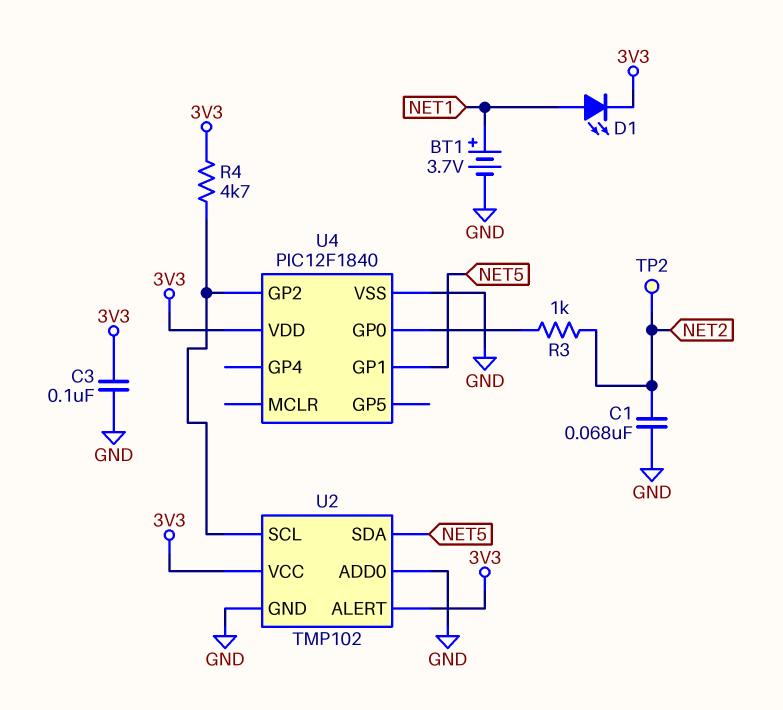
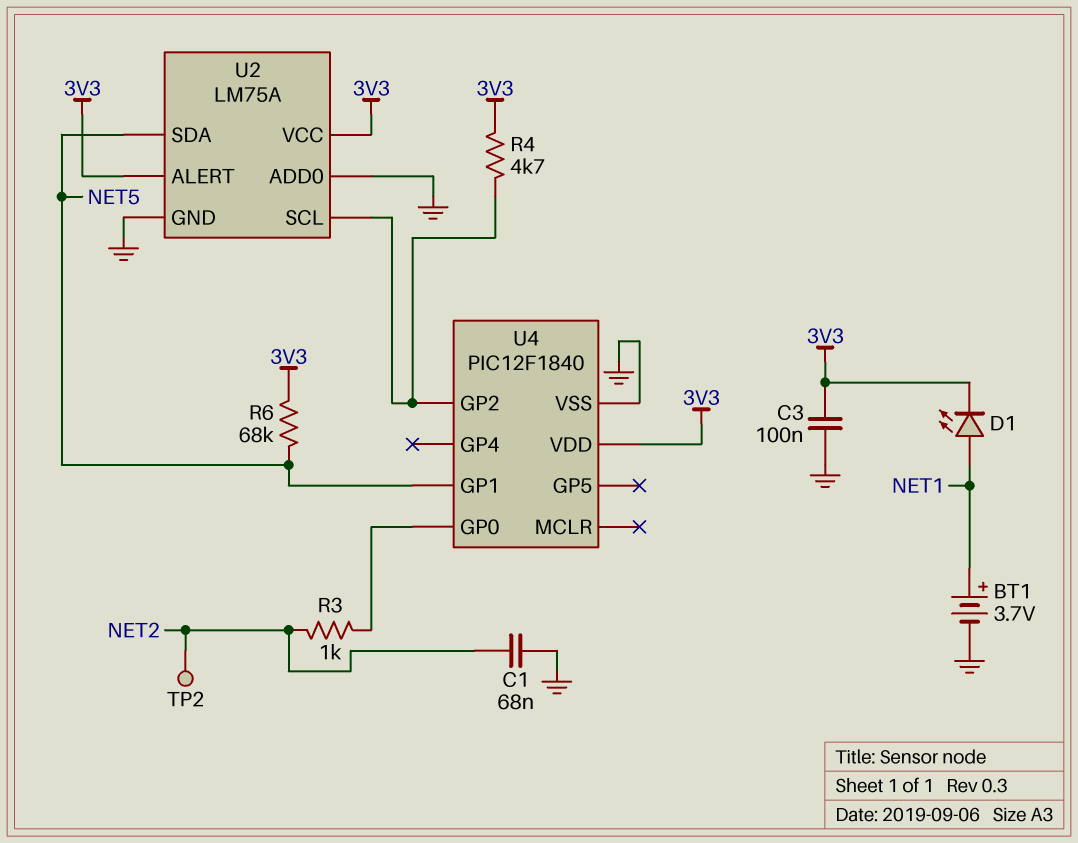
R6: none -> 68k (3V3, NET5)
U2: TMP102 -> LM75A

